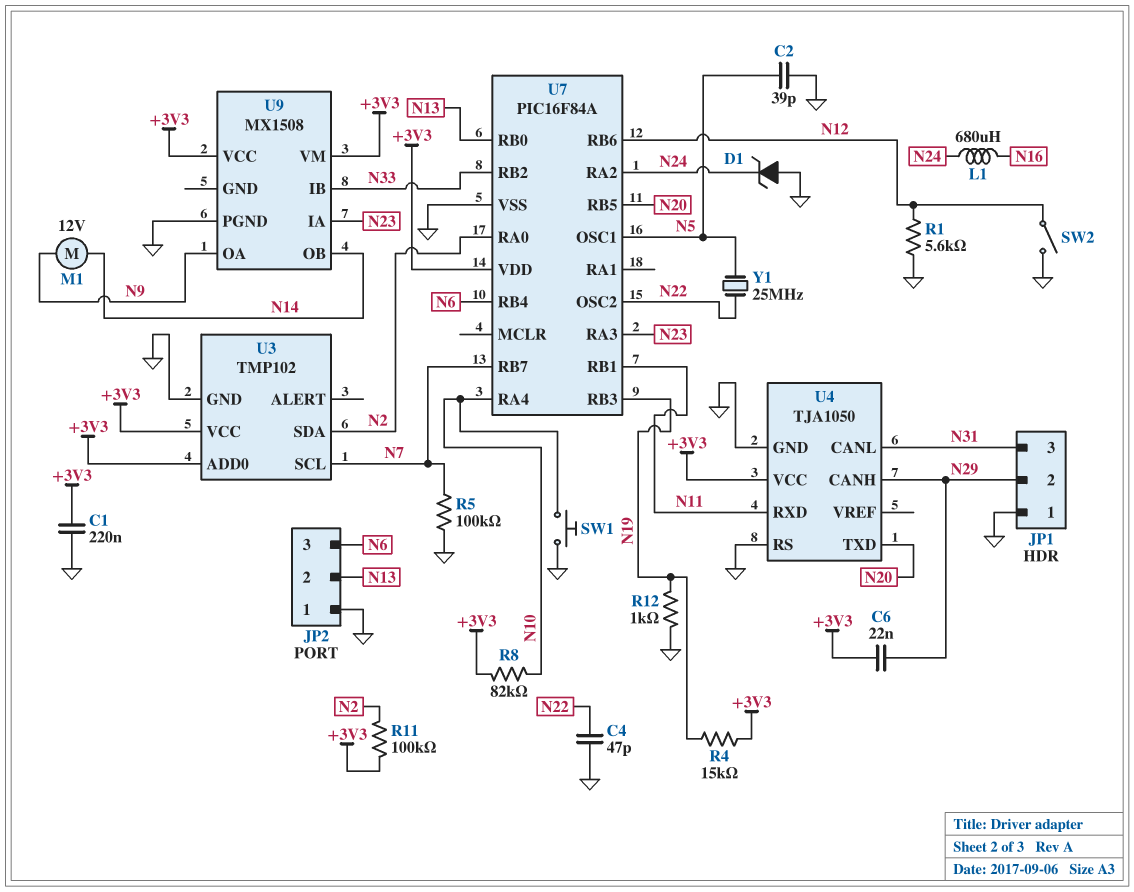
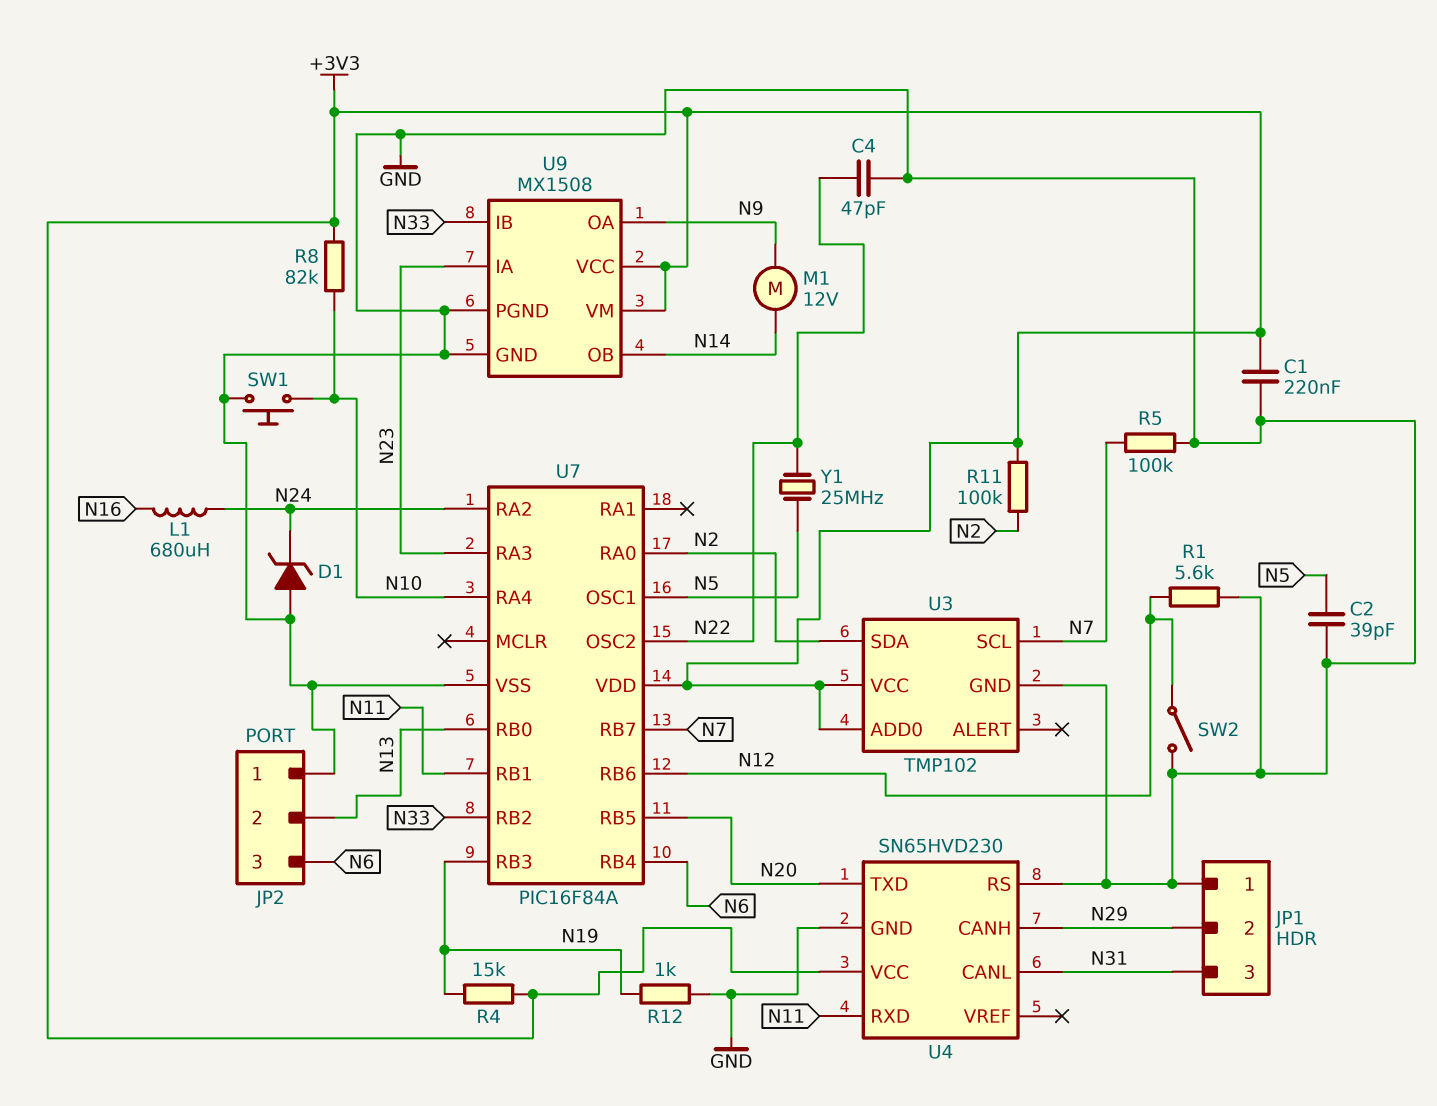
C6: 22nF (+3V3, N29) -> none
U4: TJA1050 -> SN65HVD230
U9 pin GND: none -> GND

